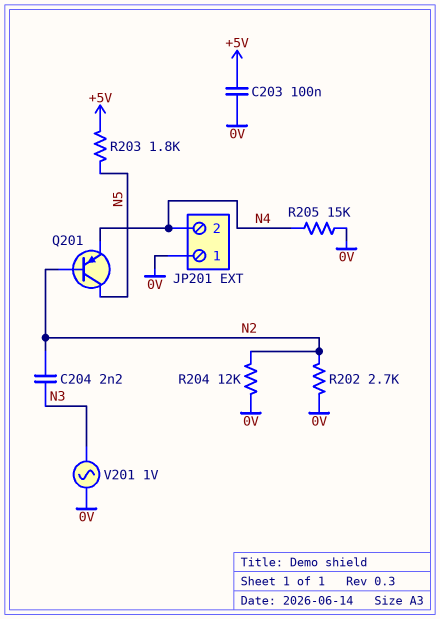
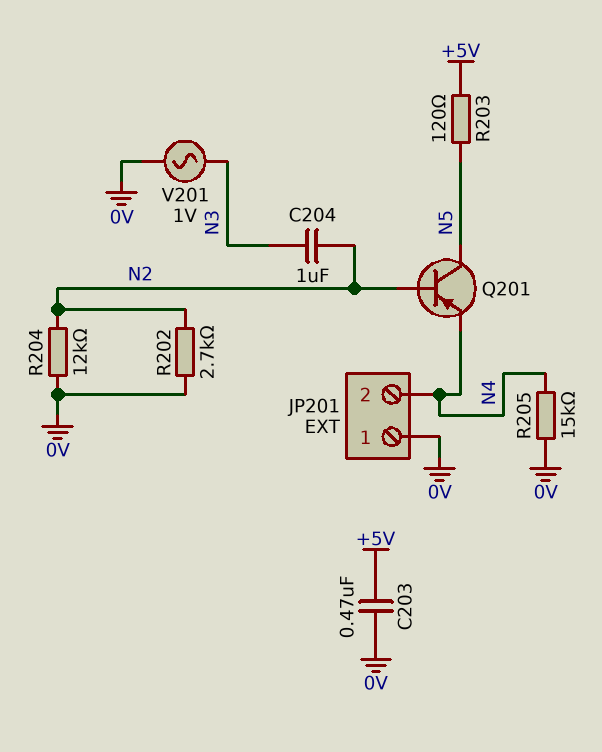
C203: 100nF (+5V, 0V) -> 470nF (+5V, 0V)
C204: 2.2nF (N2, N3) -> 1uF (N2, N3)
R203: 1.8k (+5V, N5) -> 120 (+5V, N5)

